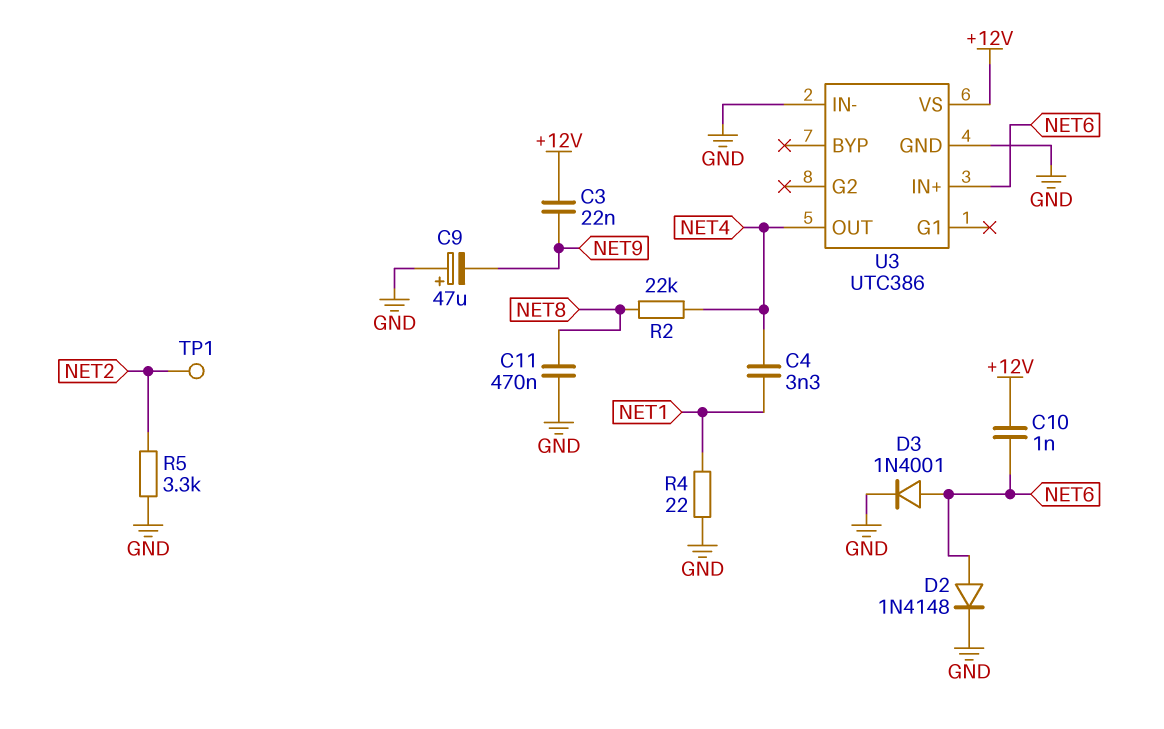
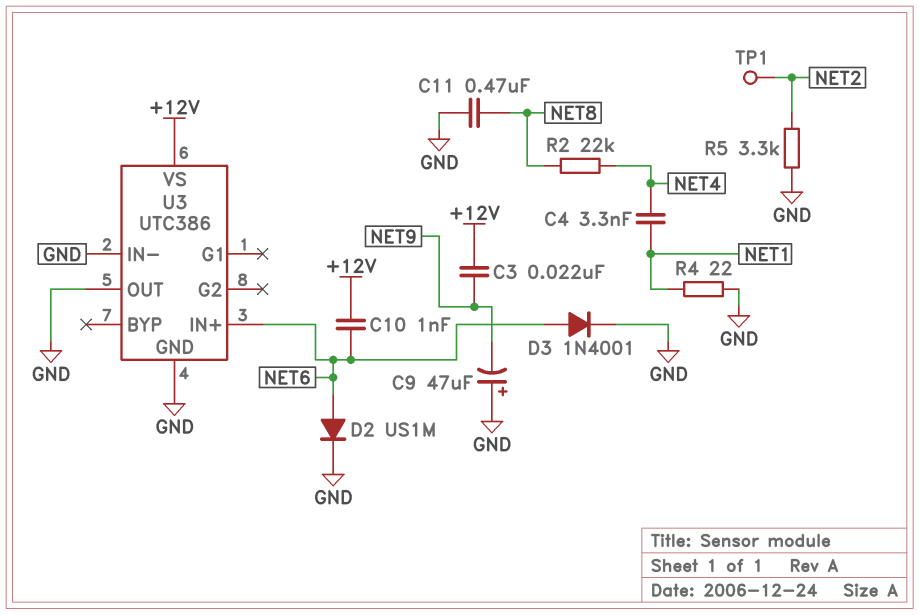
D2: diode 1N4148 (A NET6, K GND) -> diode US1M (A NET6, K GND)
U3 pin OUT: NET4 -> GND

